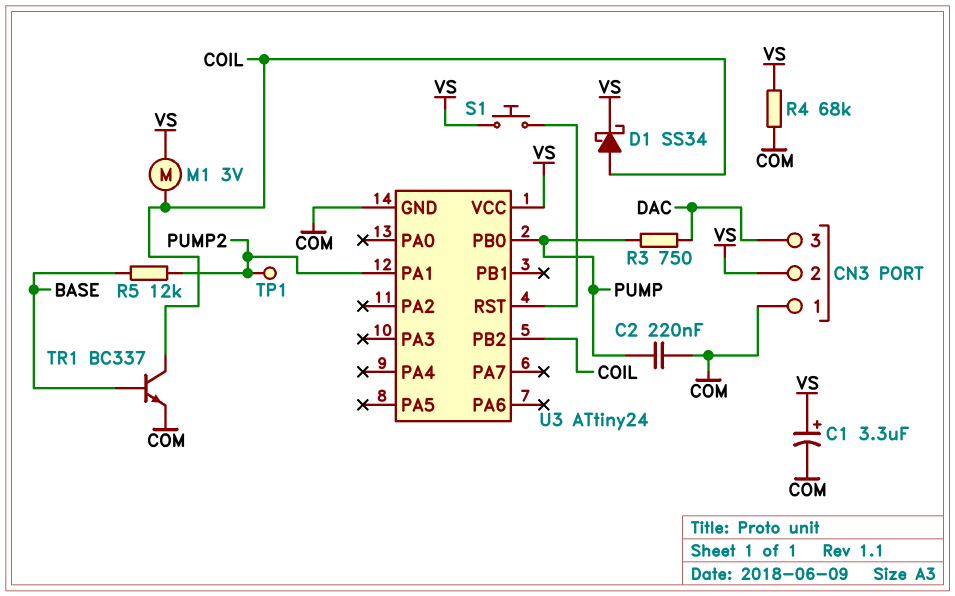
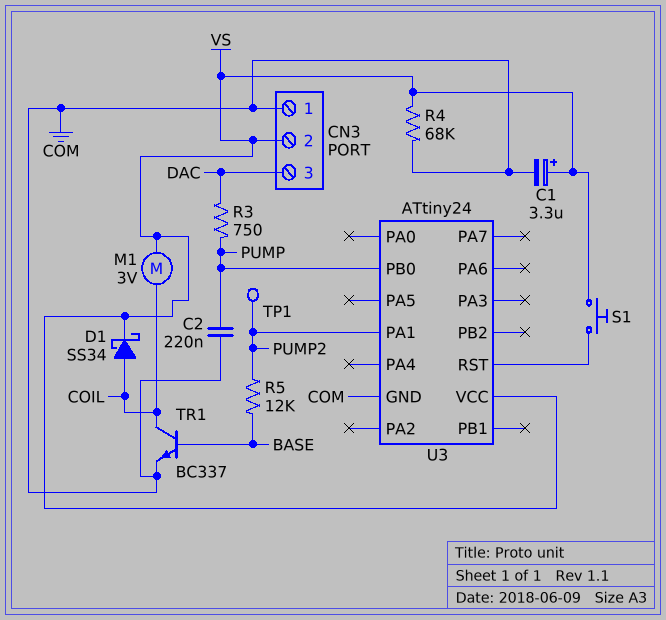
U3 pin PB2: COIL -> none

